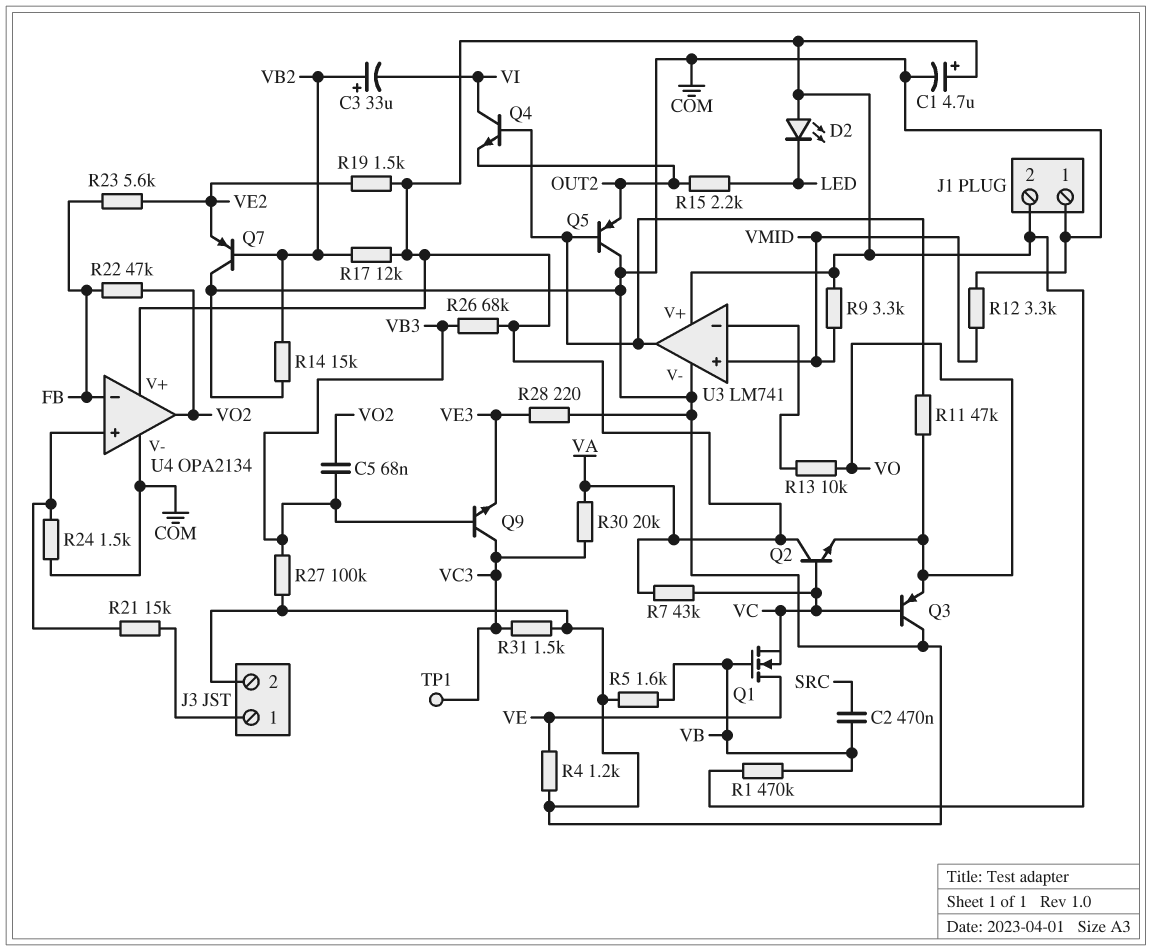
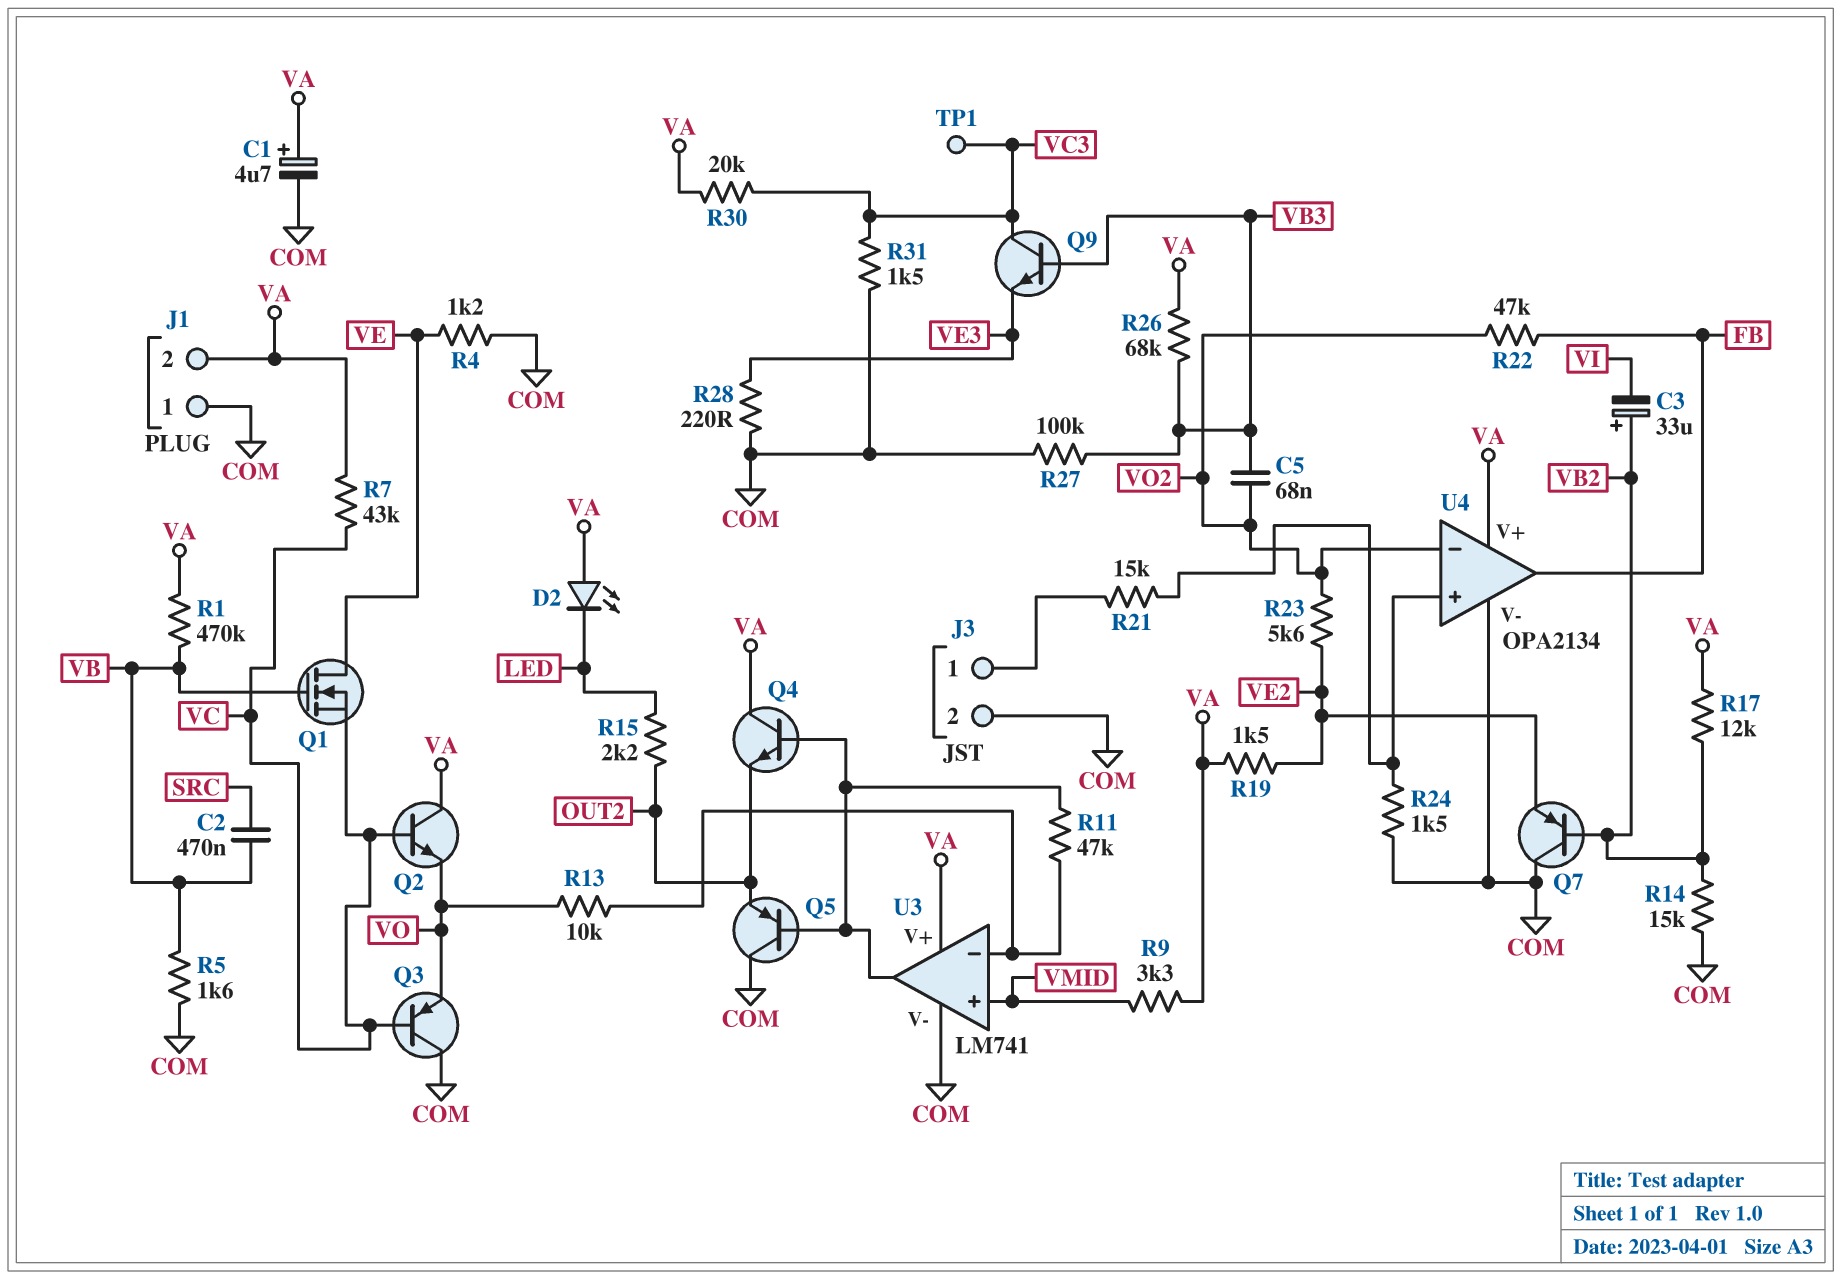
Q4: NPN (B U3/out, C VI, E OUT2) -> NPN (B U3/out, C VA, E OUT2)
R11: 47k (U3/out, VO) -> 47k (U3/in-, U3/out)
R12: 3.3k (COM, VMID) -> none
R23: 5.6k (FB, VE2) -> 5.6k (VE2, VO2)
U4 pin in-: FB -> VO2
U4 pin out: VO2 -> FB

